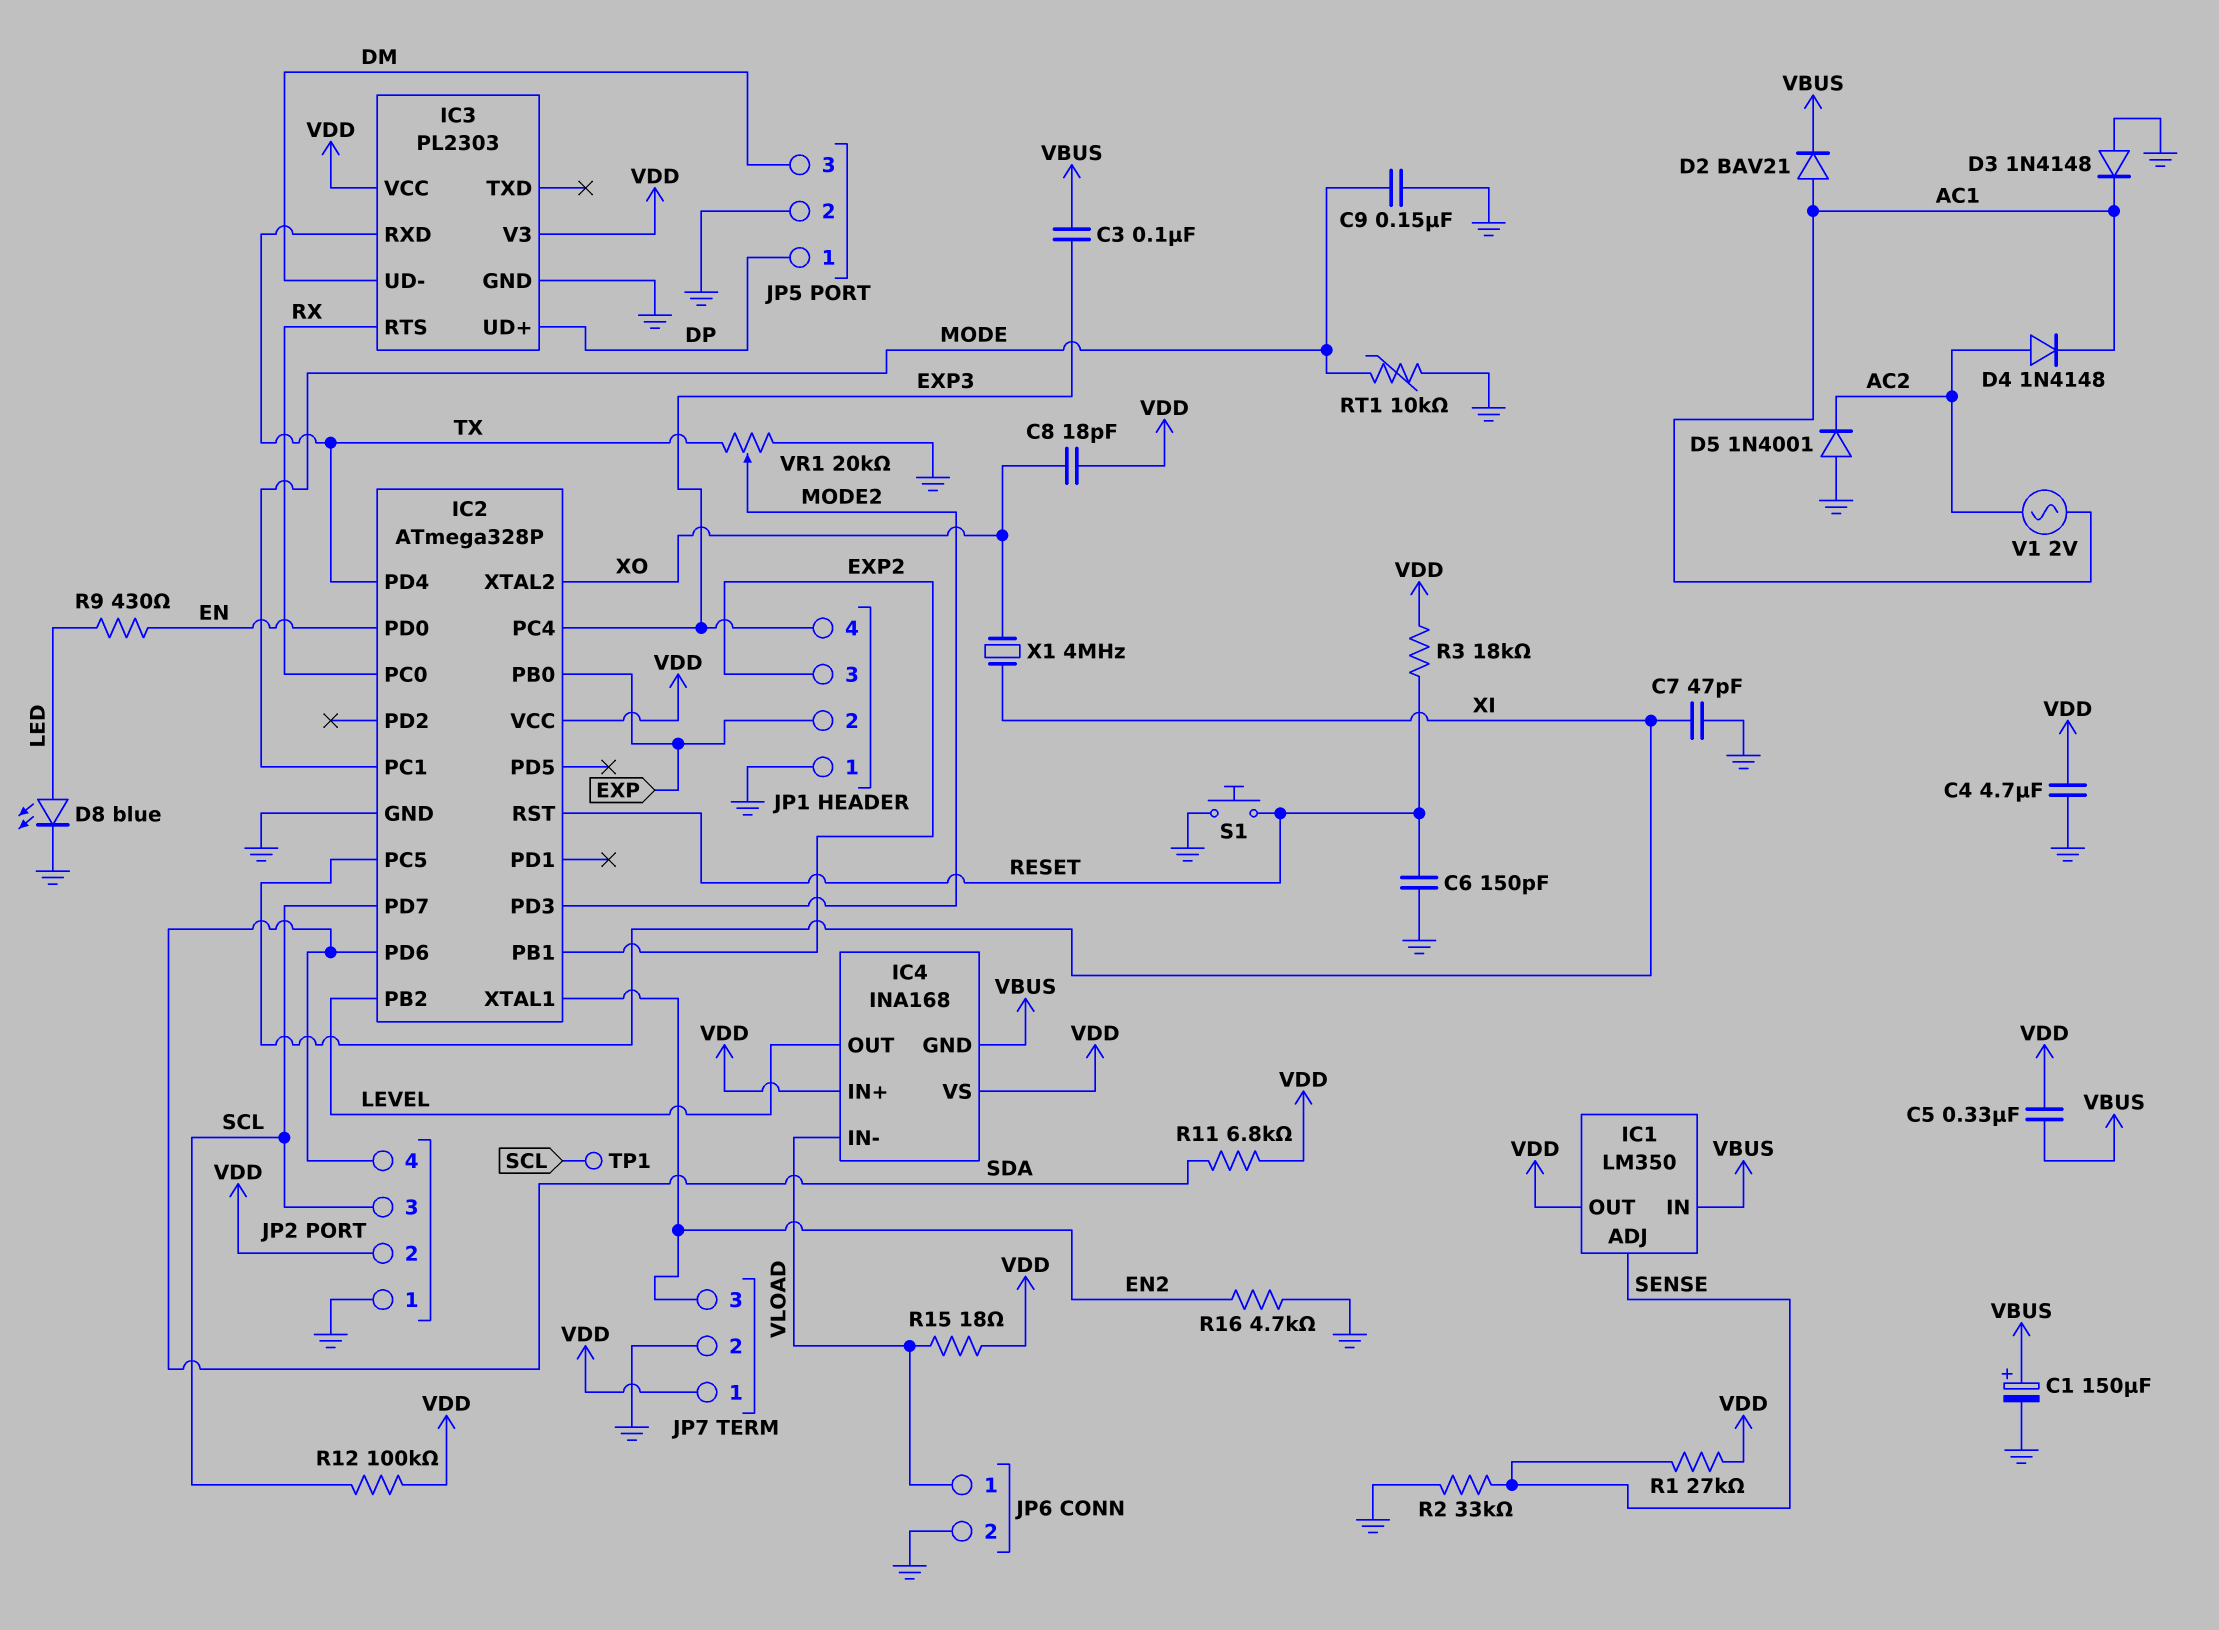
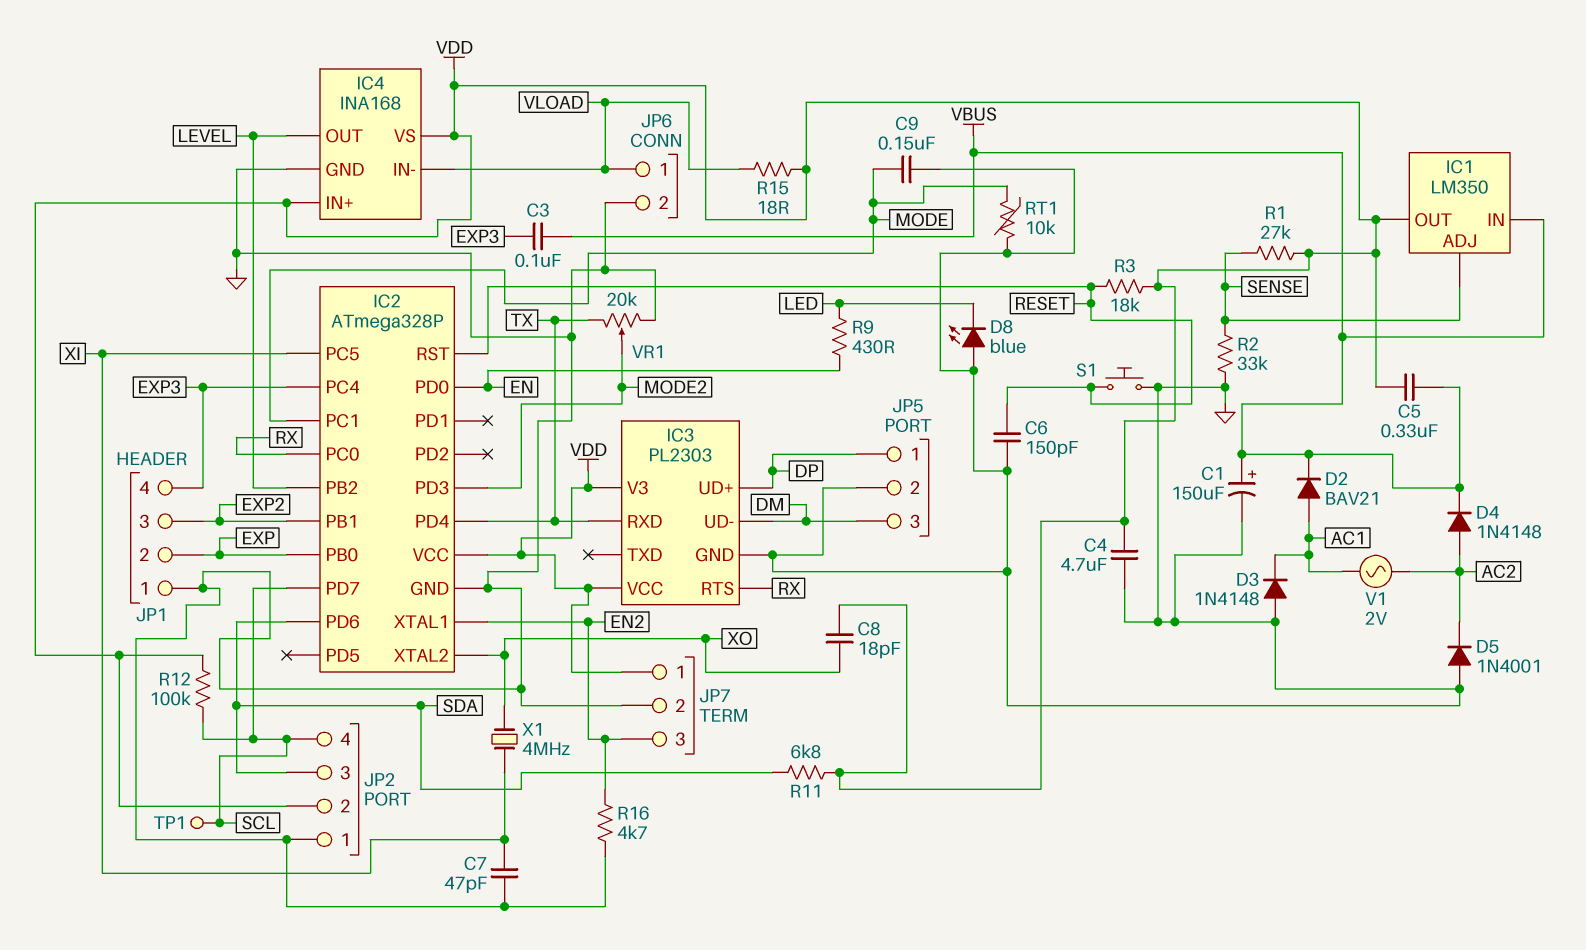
D4: diode 1N4148 (A AC2, K AC1) -> diode 1N4148 (A AC2, K VBUS)
D8: LED blue (A LED, K GND) -> LED blue (A GND, K LED)
IC4 pin GND: VBUS -> GND
JP2 pin 3: SCL -> SDA
JP2 pin 4: SDA -> SCL

